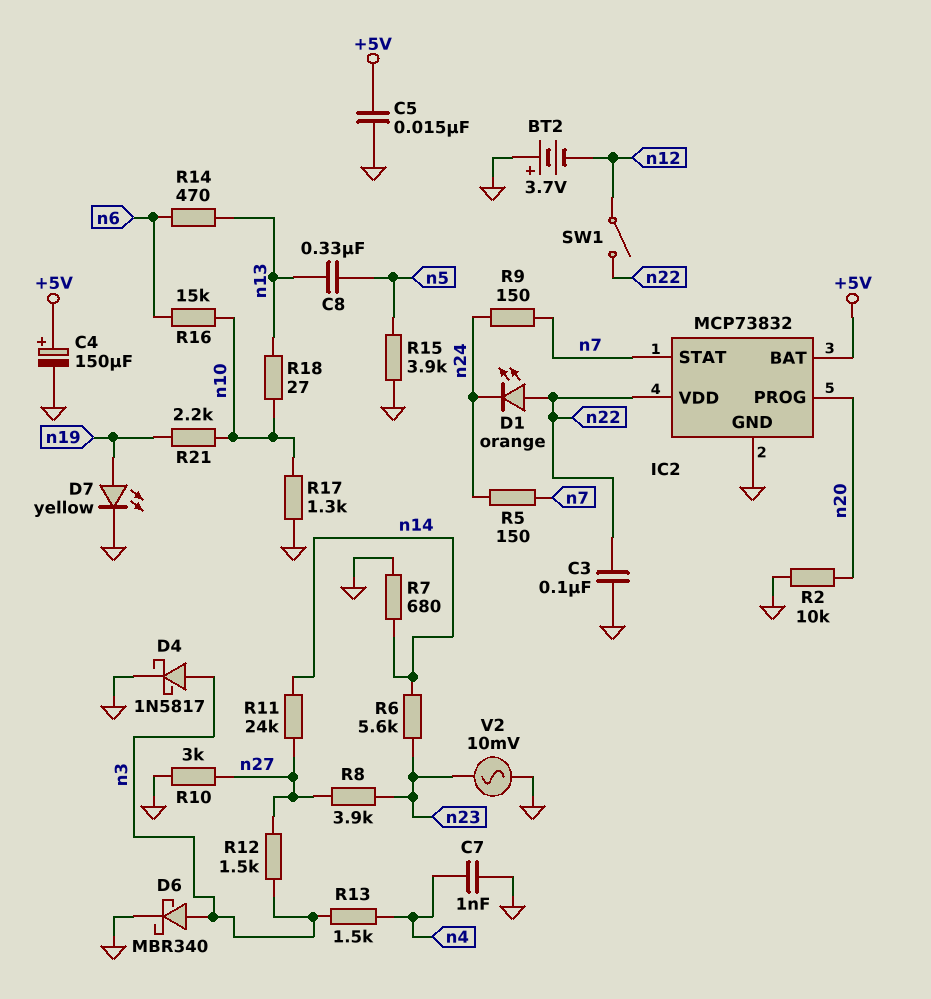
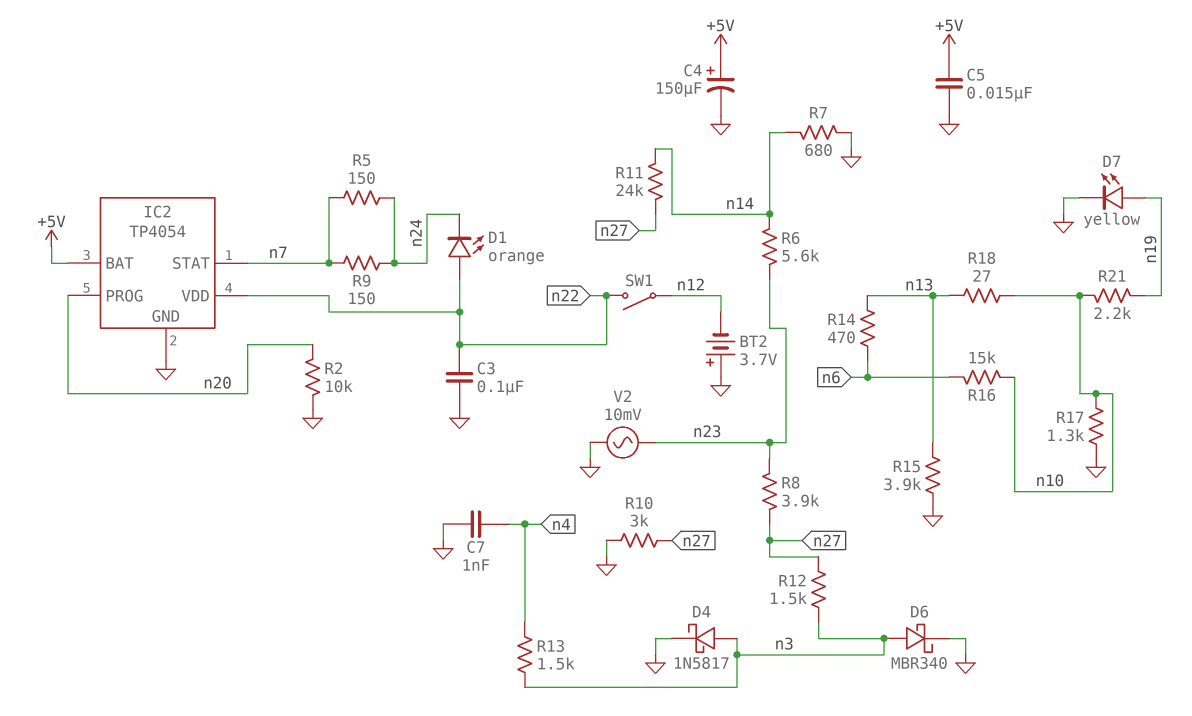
C8: 330nF (n5, n13) -> none
IC2: MCP73832 -> TP4054
R15: 3.9k (GND, n5) -> 3.9k (GND, n13)

